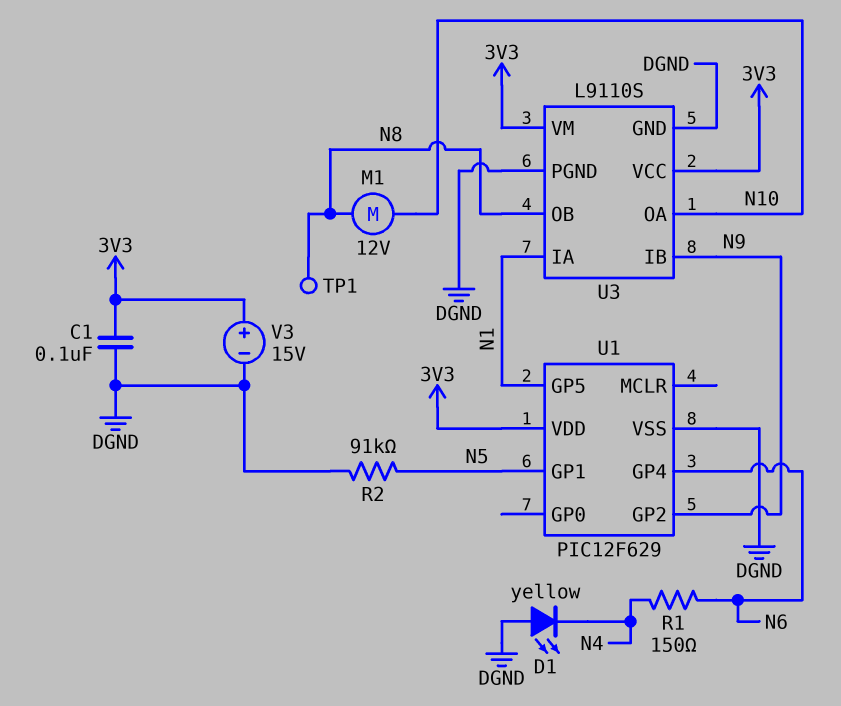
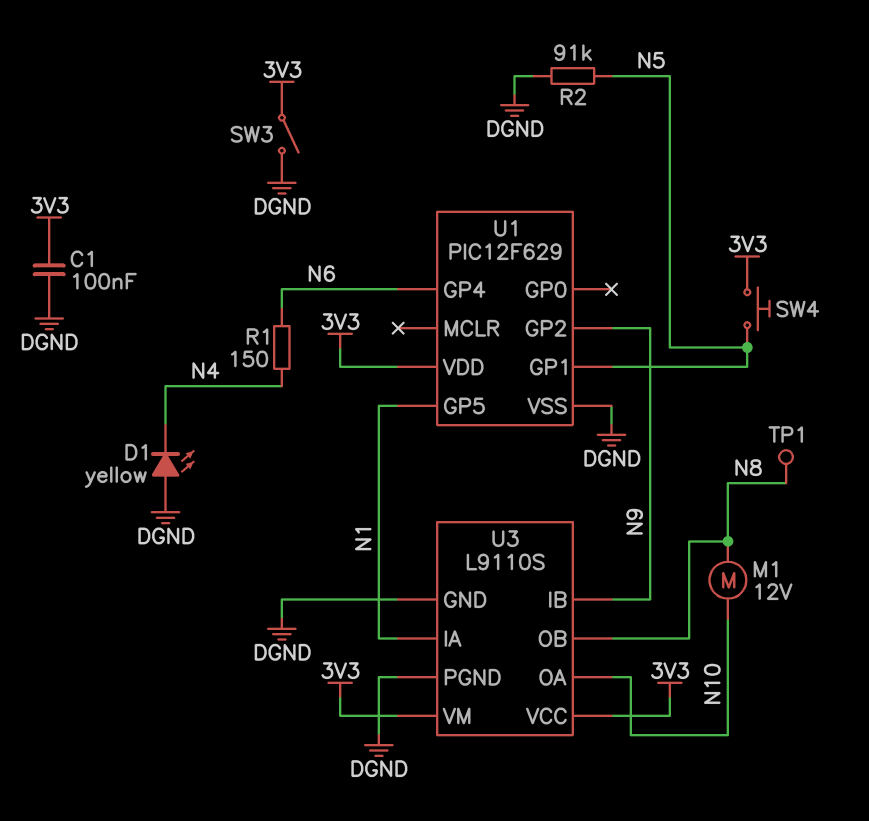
SW3: none -> switch (3V3, DGND)
SW4: none -> button (3V3, N5)
V3: 15V (plus 3V3, minus DGND) -> none

